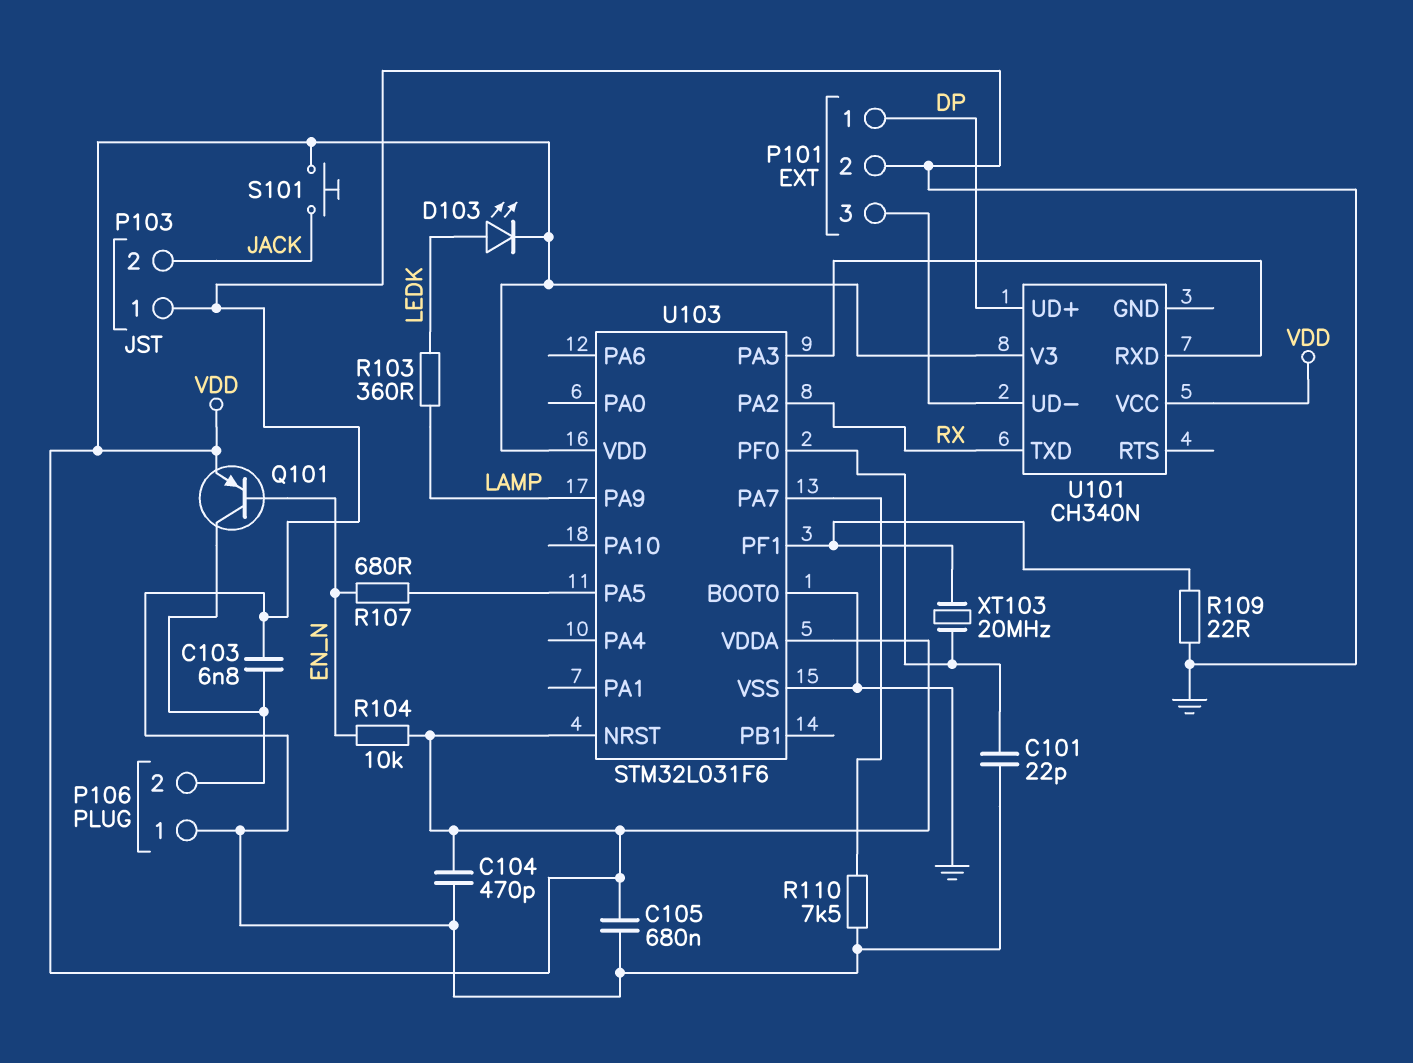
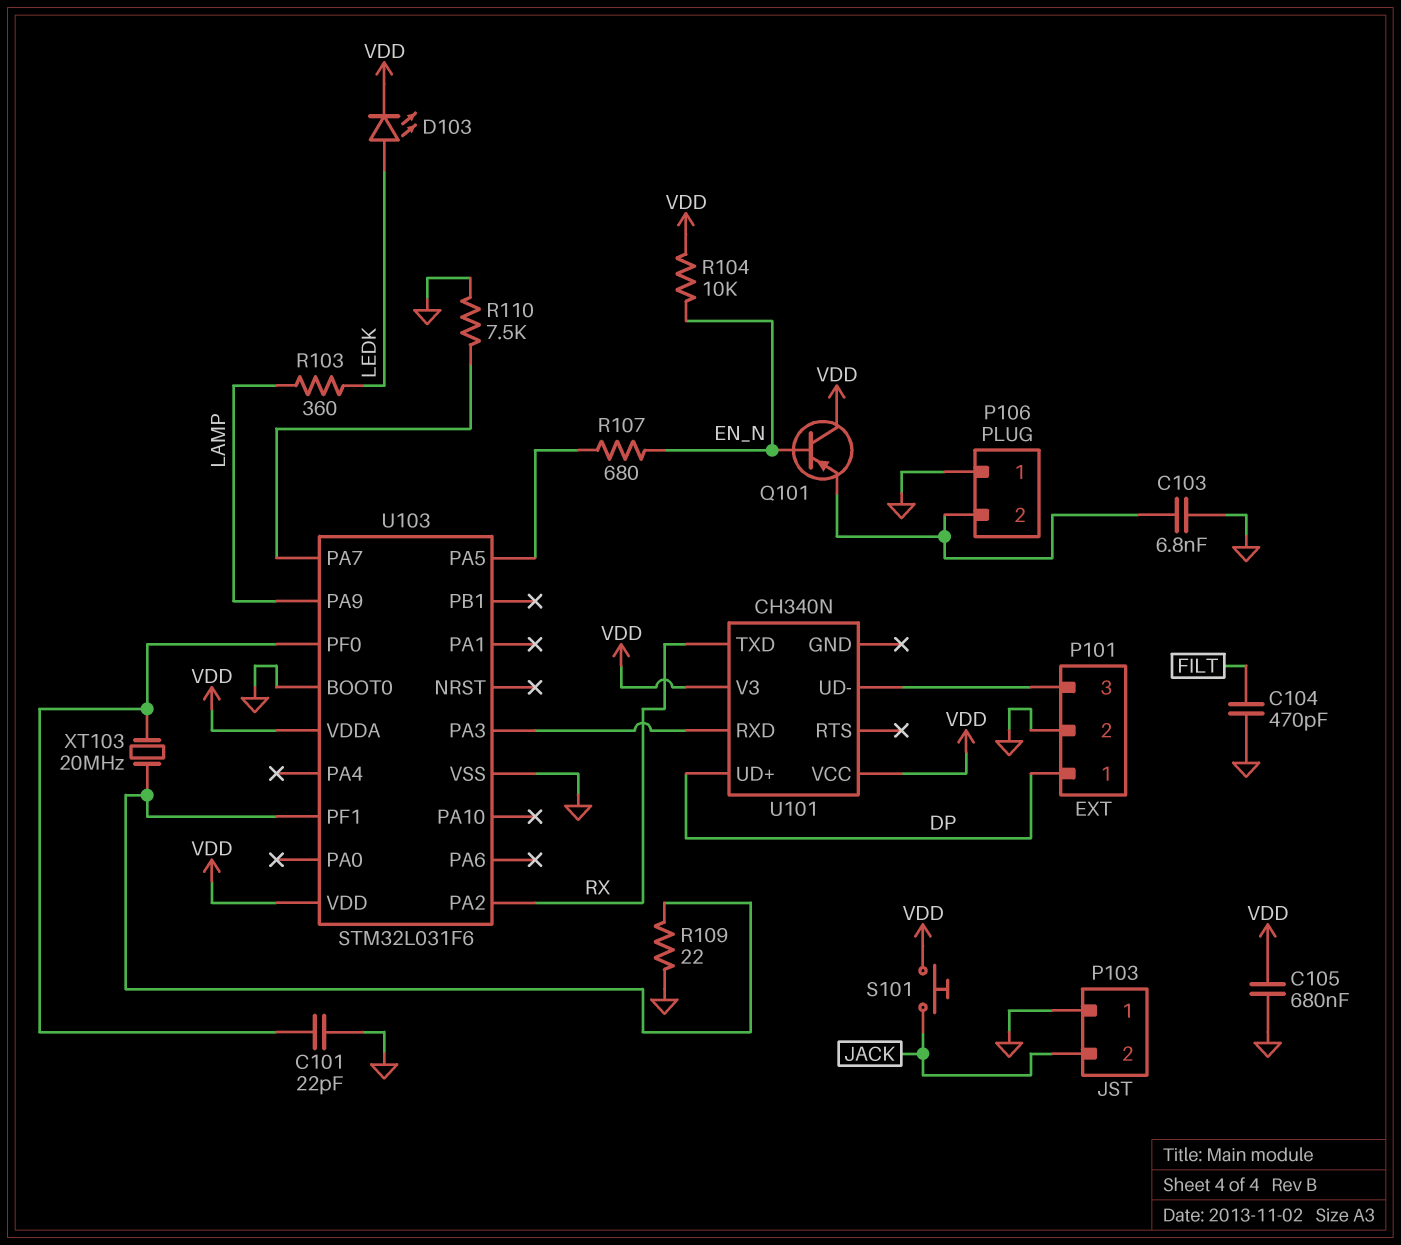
C104: 470pF (GND, VDD) -> 470pF (FILT, GND)
Q101: PNP (B EN_N, C P106/2, E VDD) -> PNP (B EN_N, C VDD, E P106/2)
U103 pin NRST: VDD -> none

